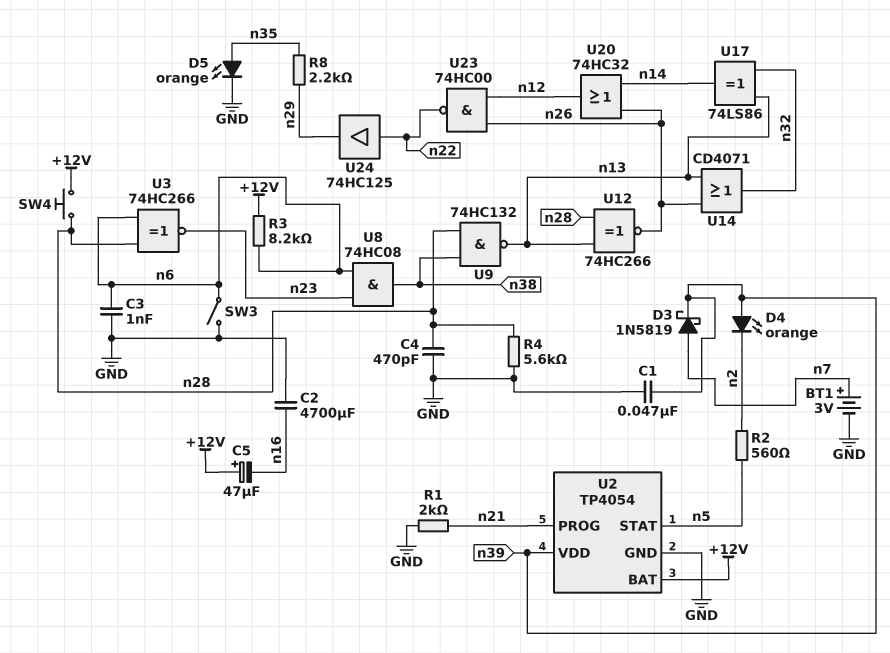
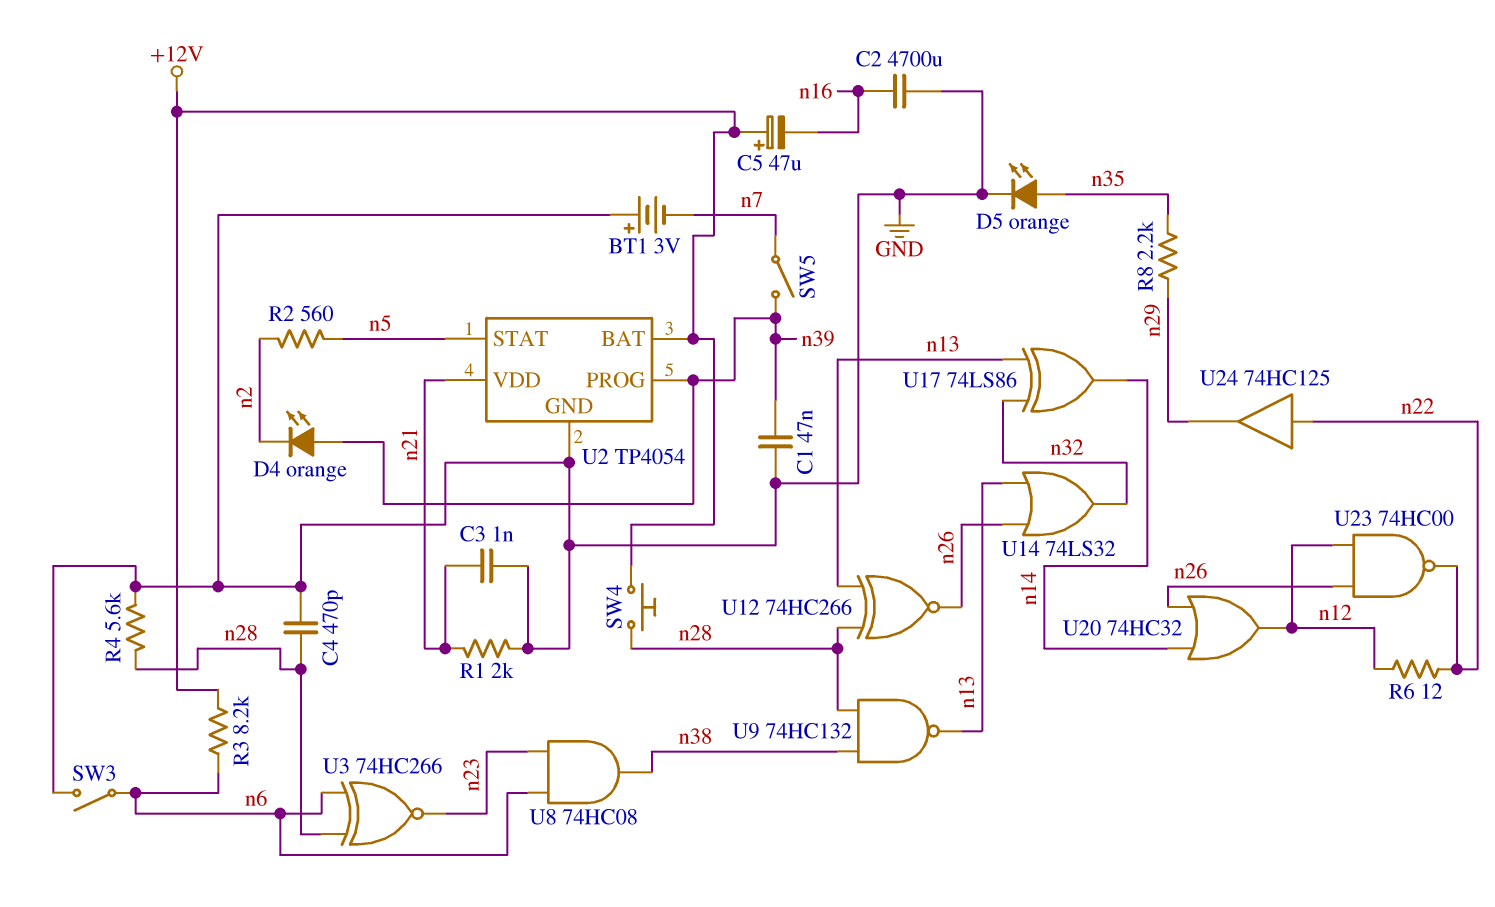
BT1: 3V (plus n7, minus GND) -> 3V (plus GND, minus n7)
C3: 1nF (GND, n6) -> 1nF (GND, n21)
D3: schottky 1N5819 (A n7, K n39) -> none
R6: none -> 12 (n12, n22)
SW5: none -> switch (n7, n39)
U2 pin PROG: n21 -> n39
U2 pin VDD: n39 -> n21
U14: OR CD4071 (in n13, in n26, out n32) -> OR 74LS32 (in n13, in n26, out n32)

